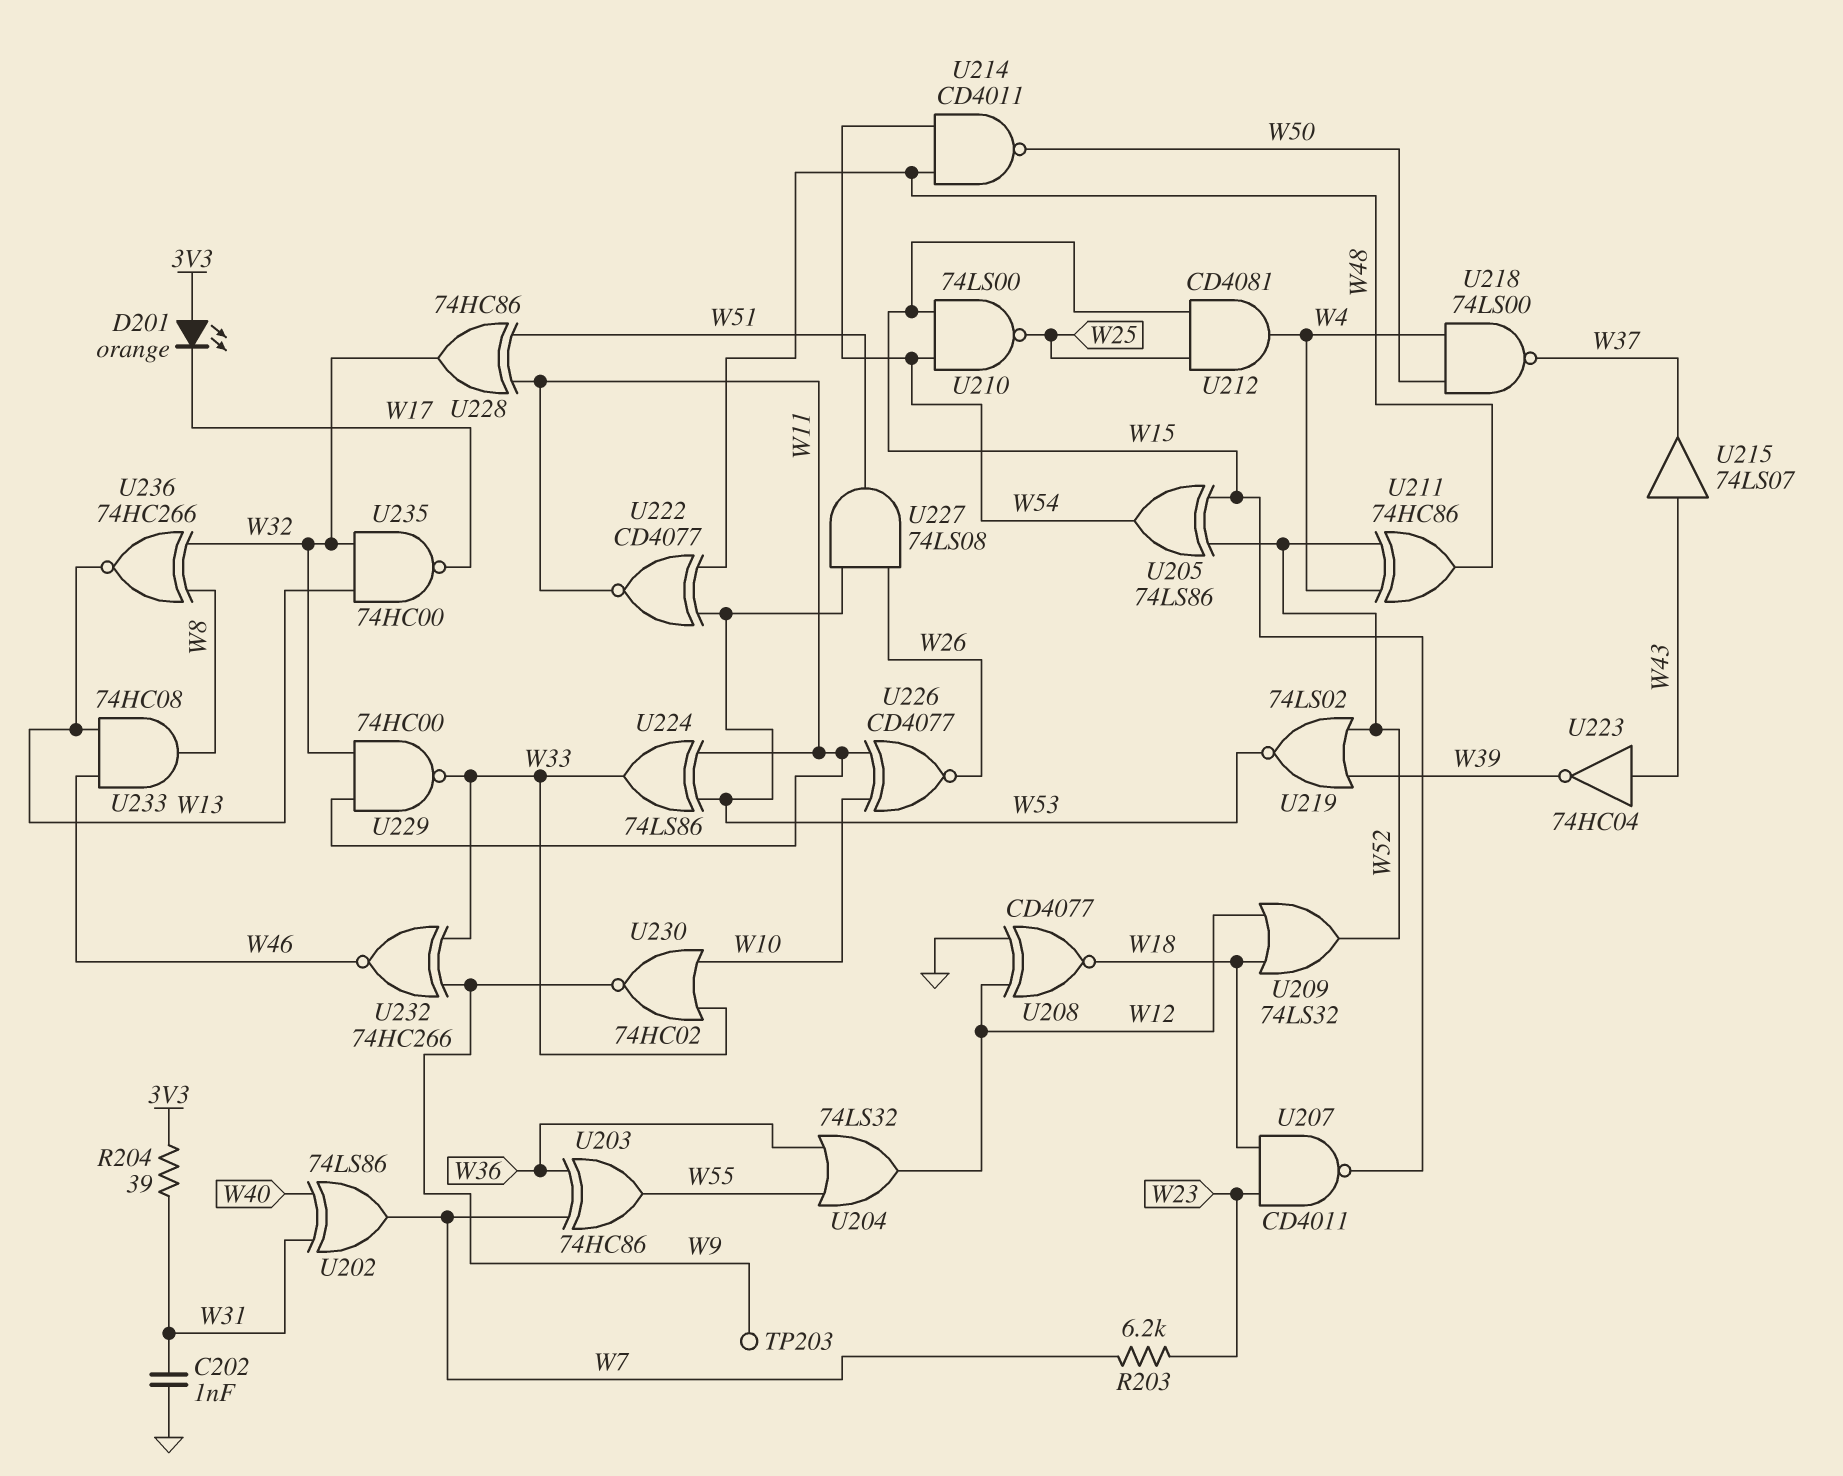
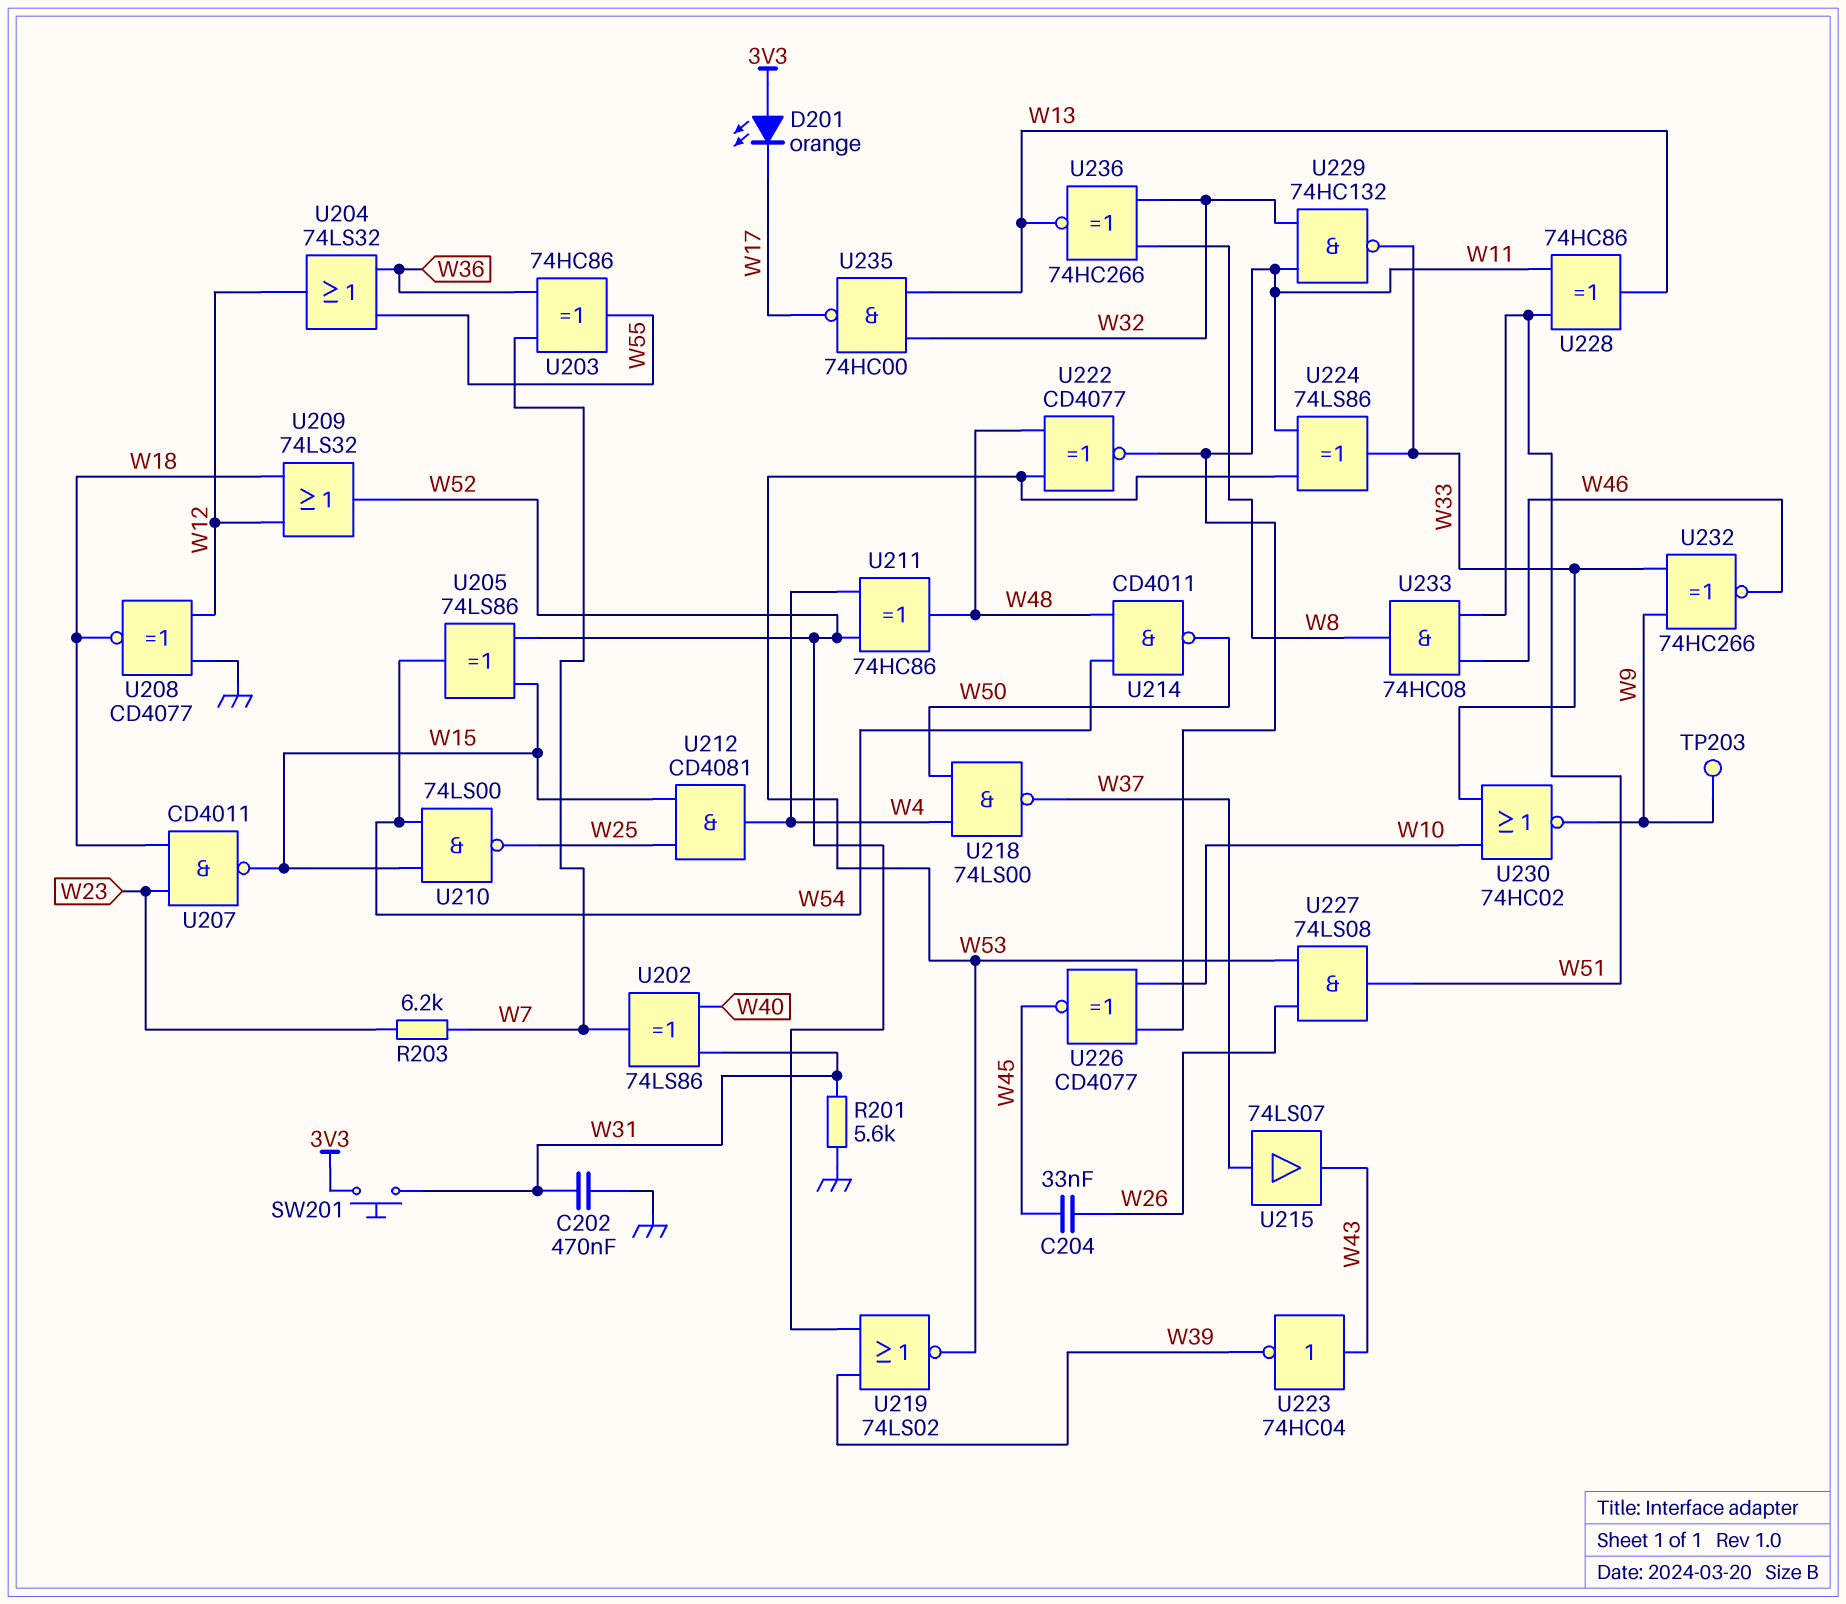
C202: 1nF (GND, W31) -> 470nF (GND, W31)
C204: none -> 33nF (W26, W45)
R201: none -> 5.6k (GND, W31)
R204: 39 (3V3, W31) -> none
SW201: none -> button (3V3, W31)
U215: buffer 74LS07 (in W43, out W37) -> buffer 74LS07 (in W37, out W43)
U226: XNOR CD4077 (in W10, in W11, out W26) -> XNOR CD4077 (in W10, in W11, out W45)
U228: XOR 74HC86 (in W11, in W51, out W32) -> XOR 74HC86 (in W11, in W51, out W13)
U229: NAND 74HC00 (in W11, in W32, out W33) -> NAND 74HC132 (in W11, in W32, out W33)
U233: AND 74HC08 (in W13, in W46, out W8) -> AND 74HC08 (in W46, in W51, out W8)

